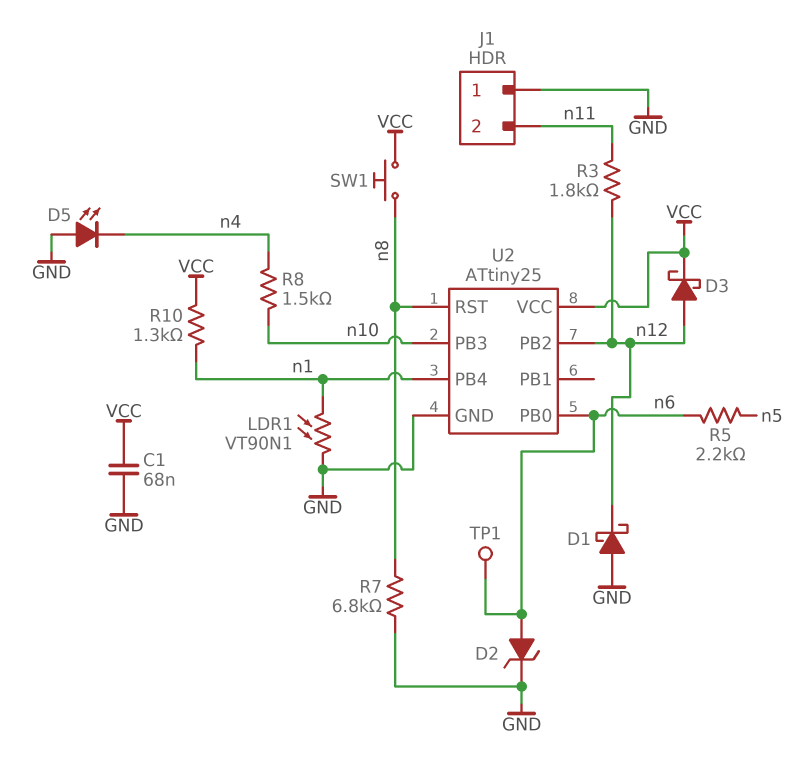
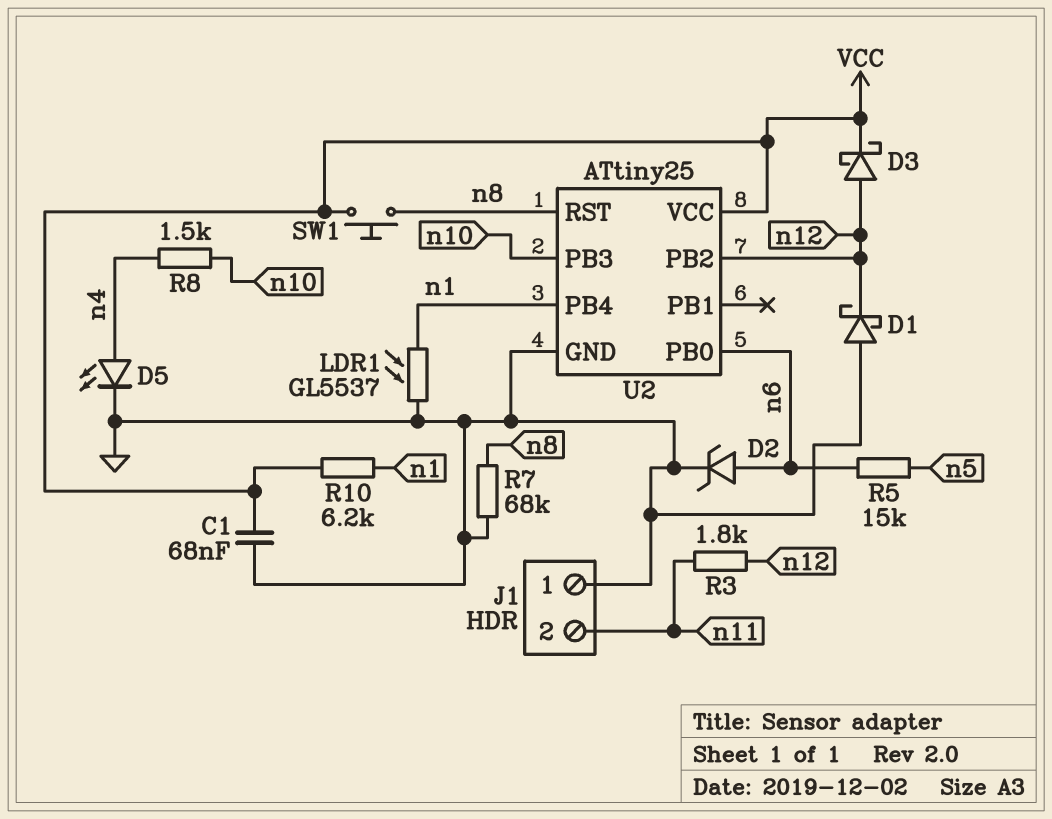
D5: LED (A GND, K n4) -> LED (A n4, K GND)
LDR1: VT90N1 (GND, n1) -> GL5537 (GND, n1)
R5: 2.2k (n5, n6) -> 15k (n5, n6)
R7: 6.8k (GND, n8) -> 68k (GND, n8)
R10: 1.3k (VCC, n1) -> 6.2k (VCC, n1)
TP1: test point (n6) -> none

